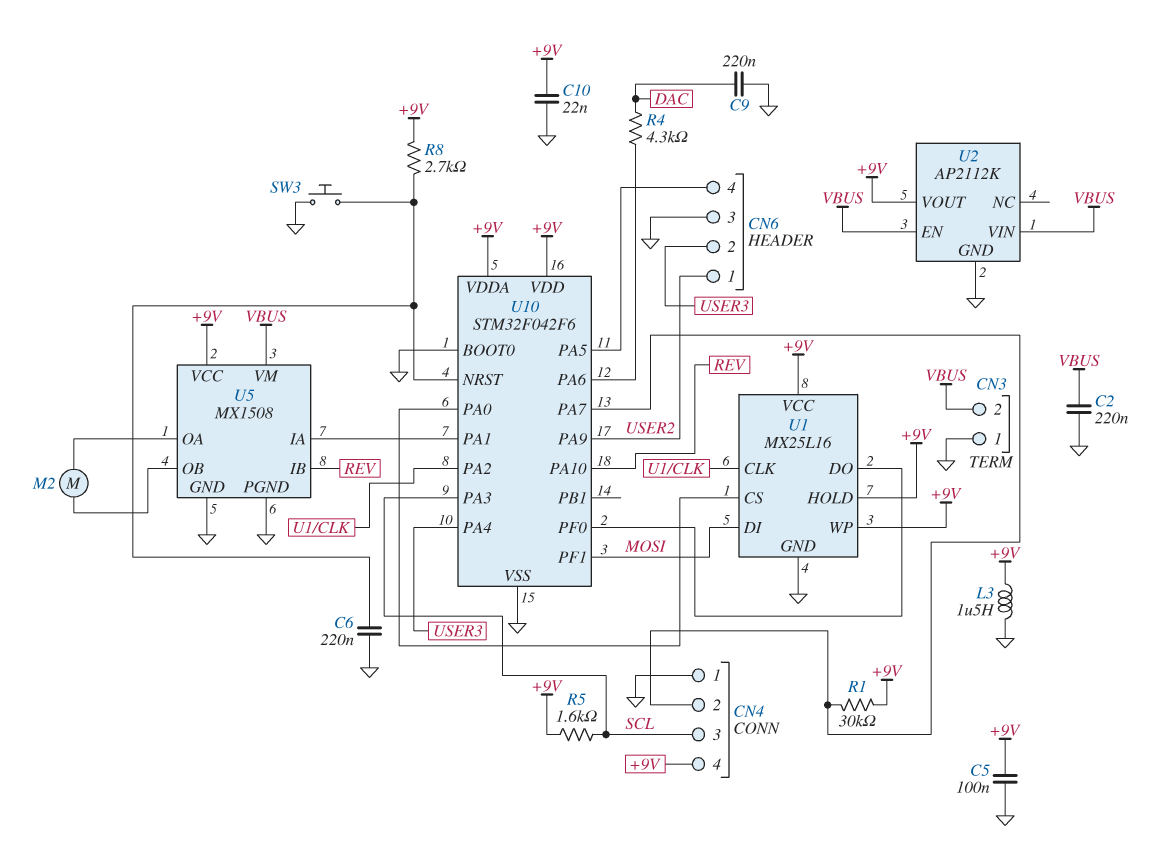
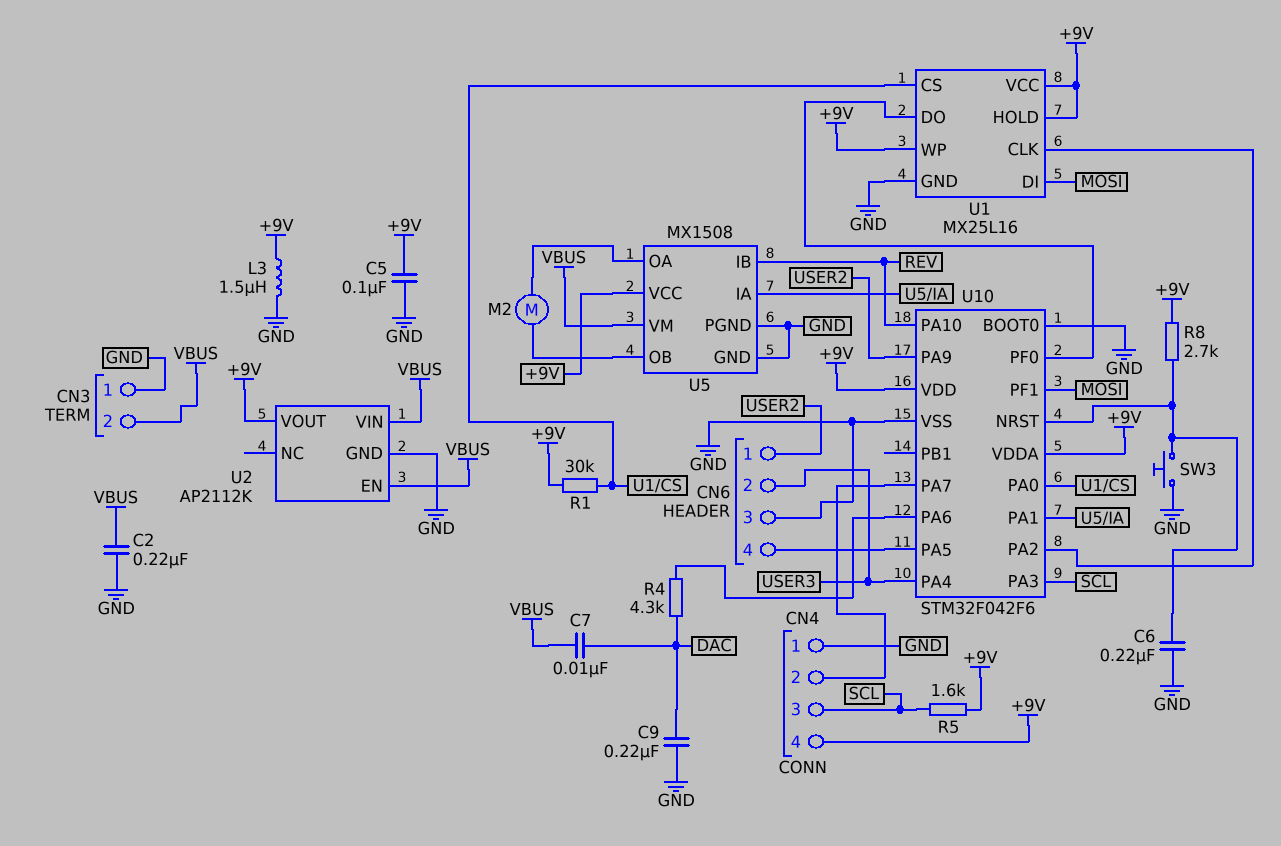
C7: none -> 10nF (DAC, VBUS)
C10: 22nF (+9V, GND) -> none
R1: 30k (+9V, CN4/2) -> 30k (+9V, U1/CS)

